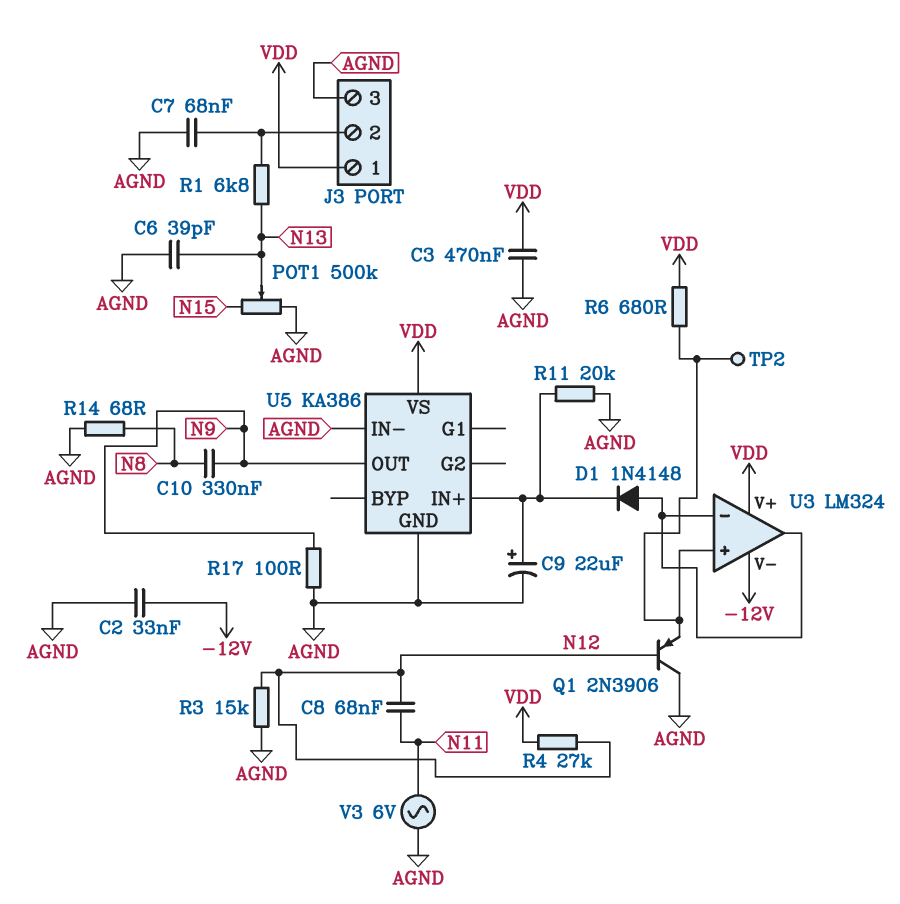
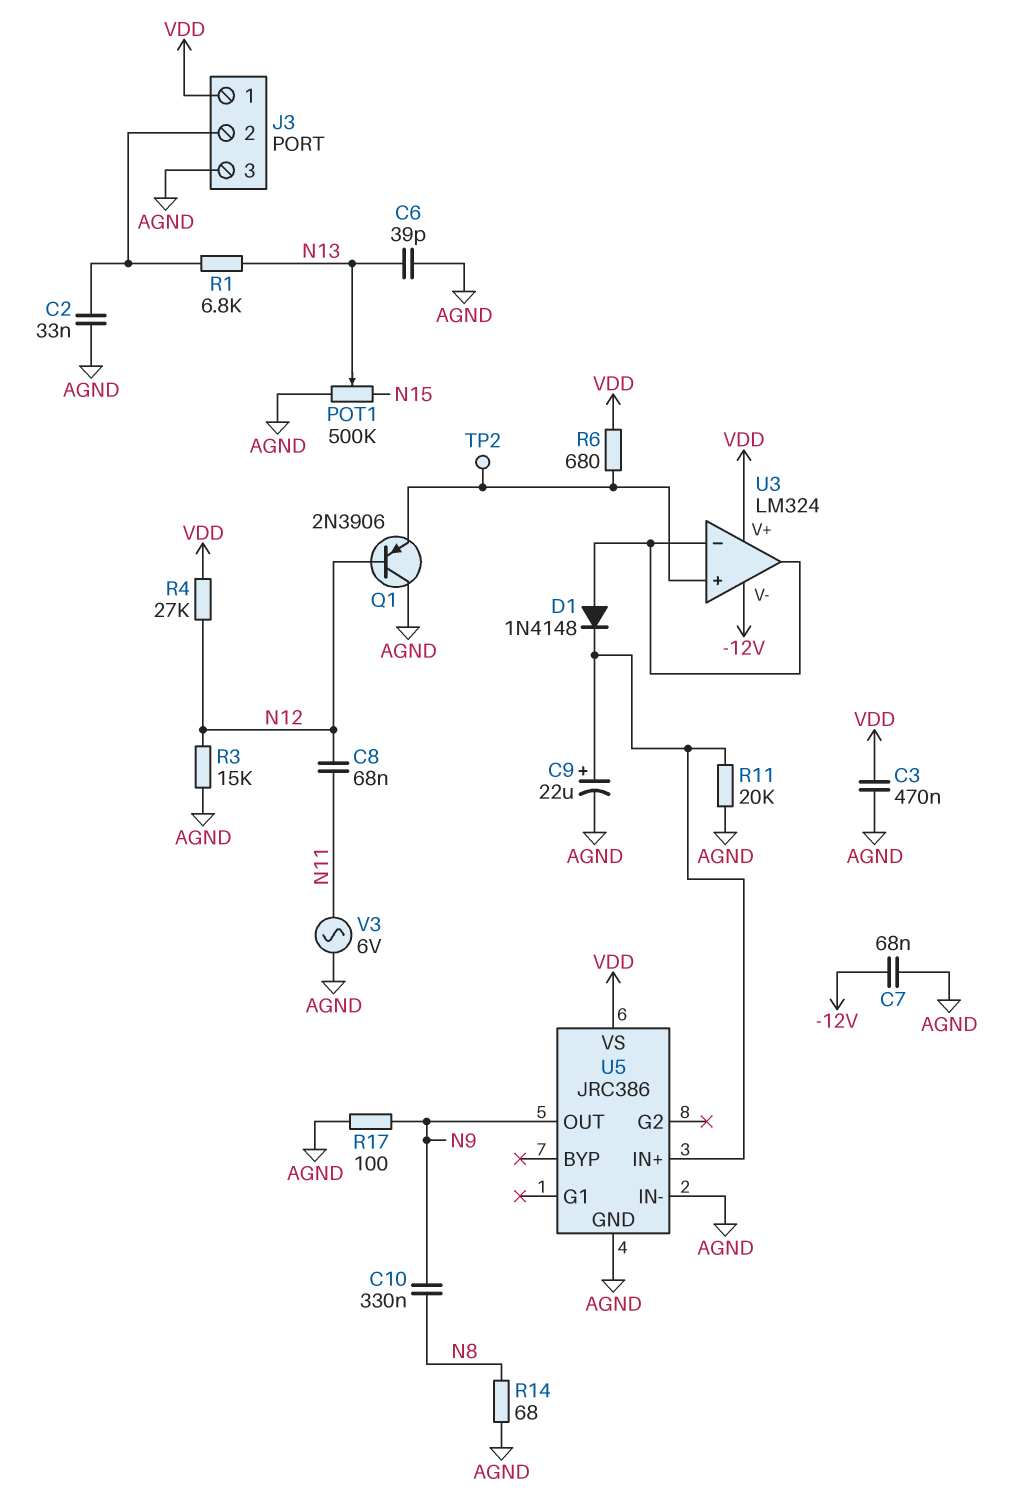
C2: 33nF (-12V, AGND) -> 33nF (AGND, J3/2)
C7: 68nF (AGND, J3/2) -> 68nF (-12V, AGND)
U5: KA386 -> JRC386

